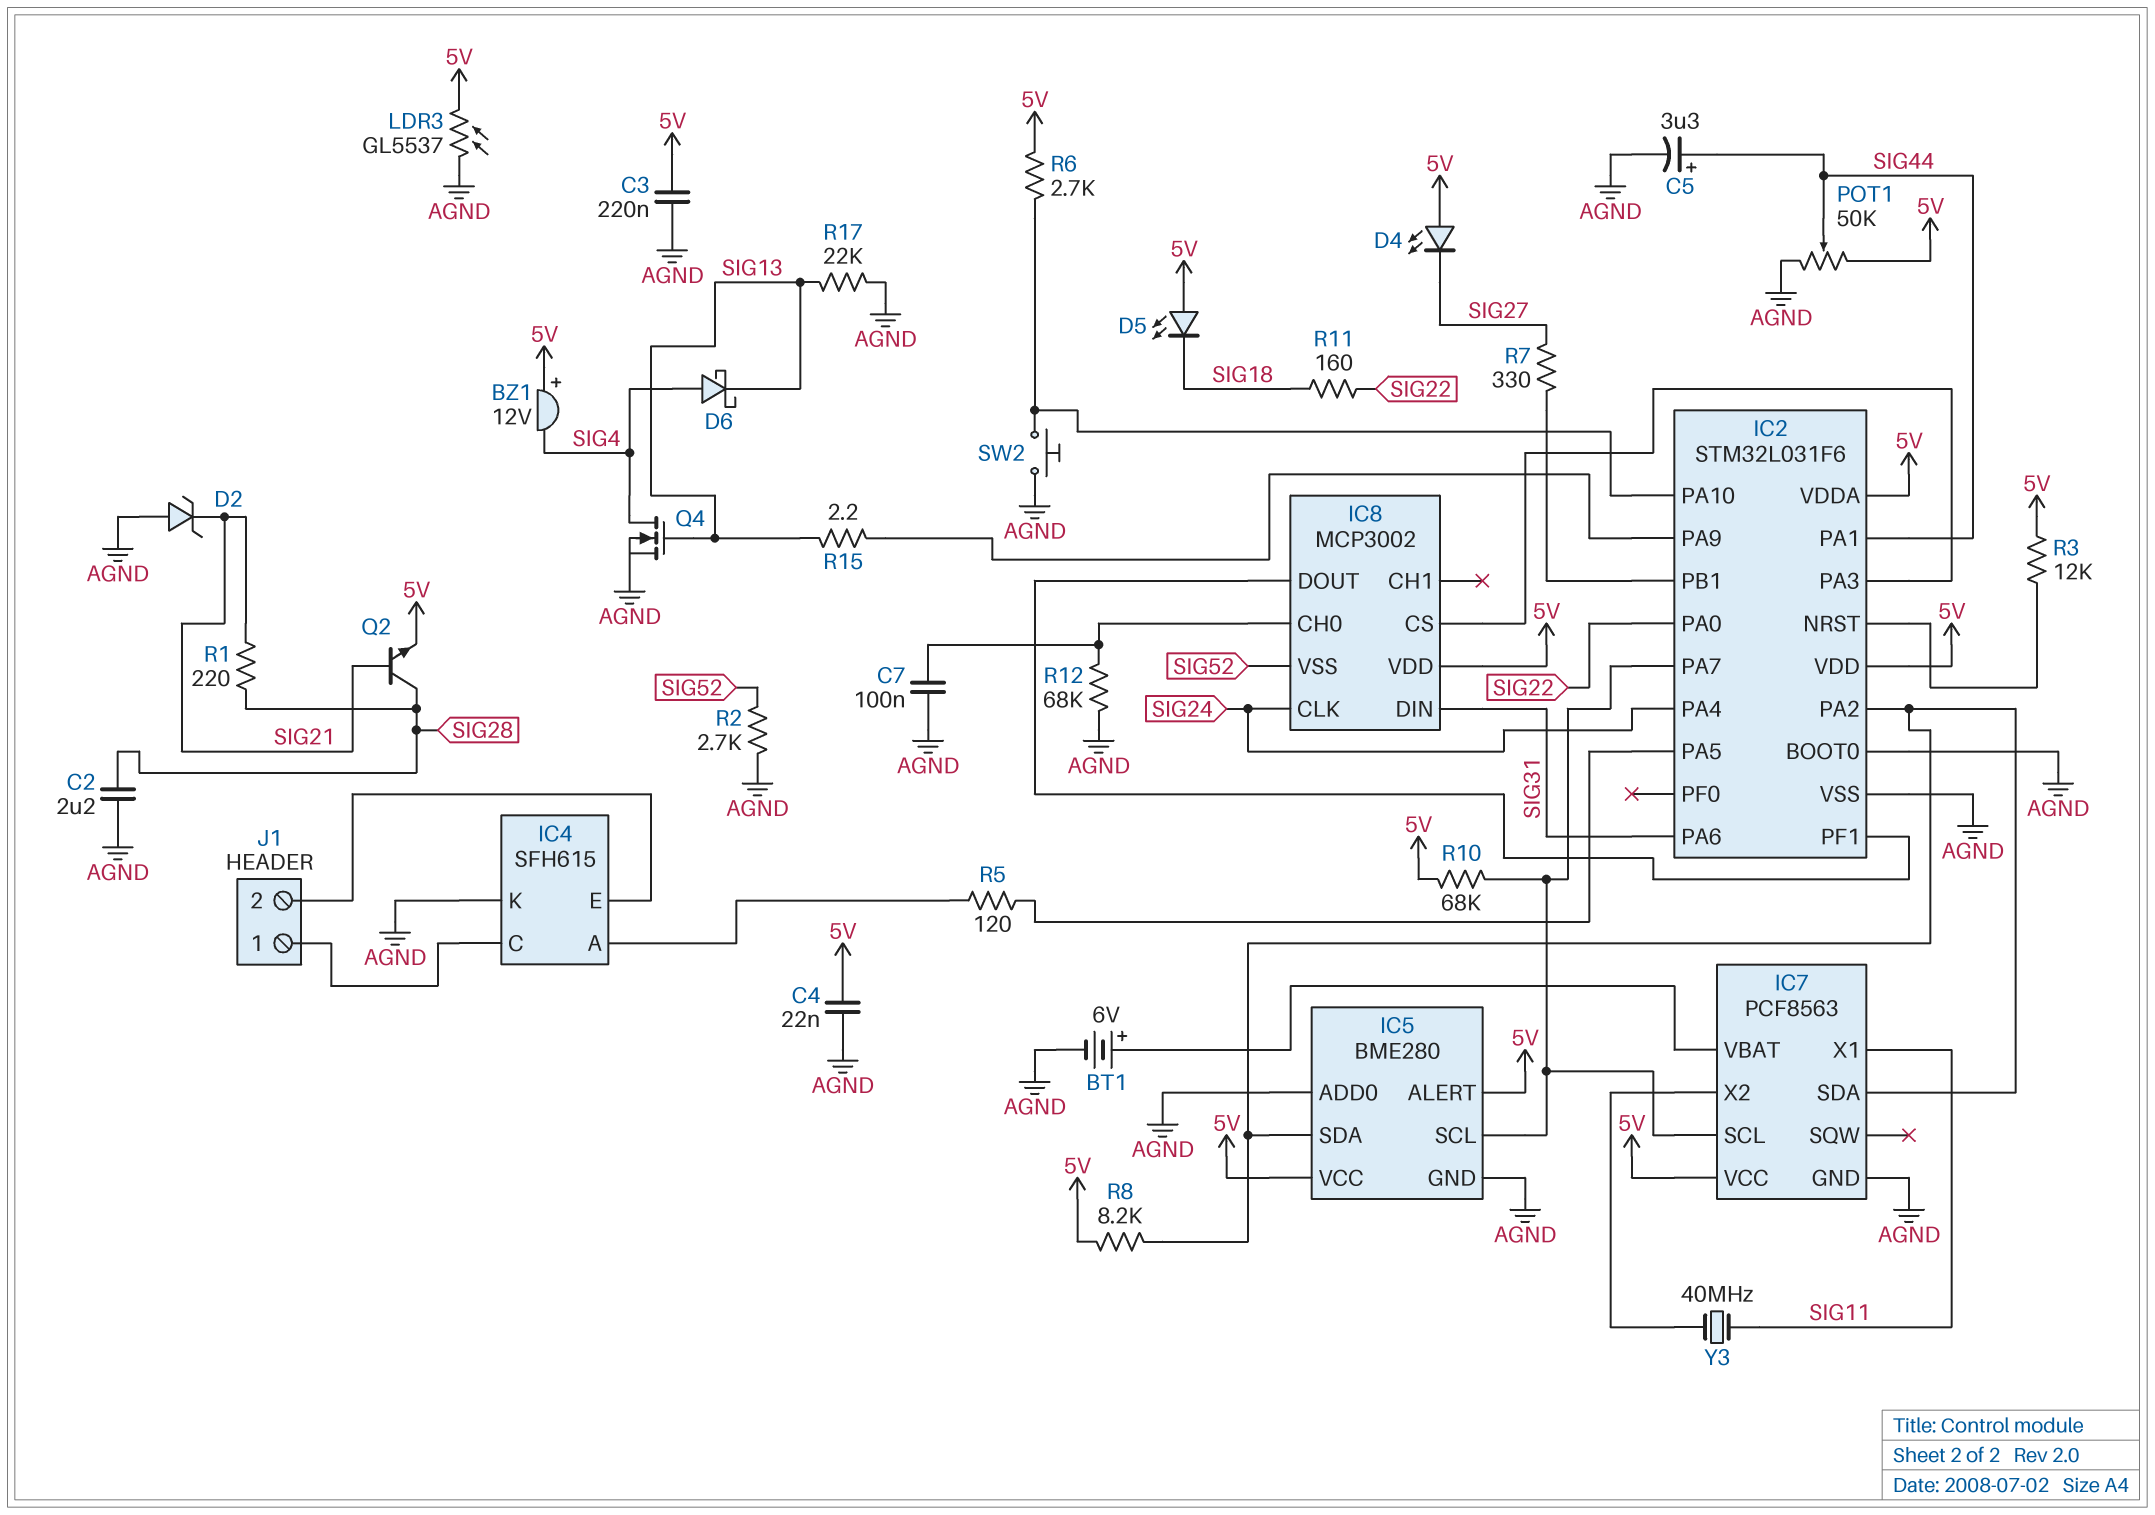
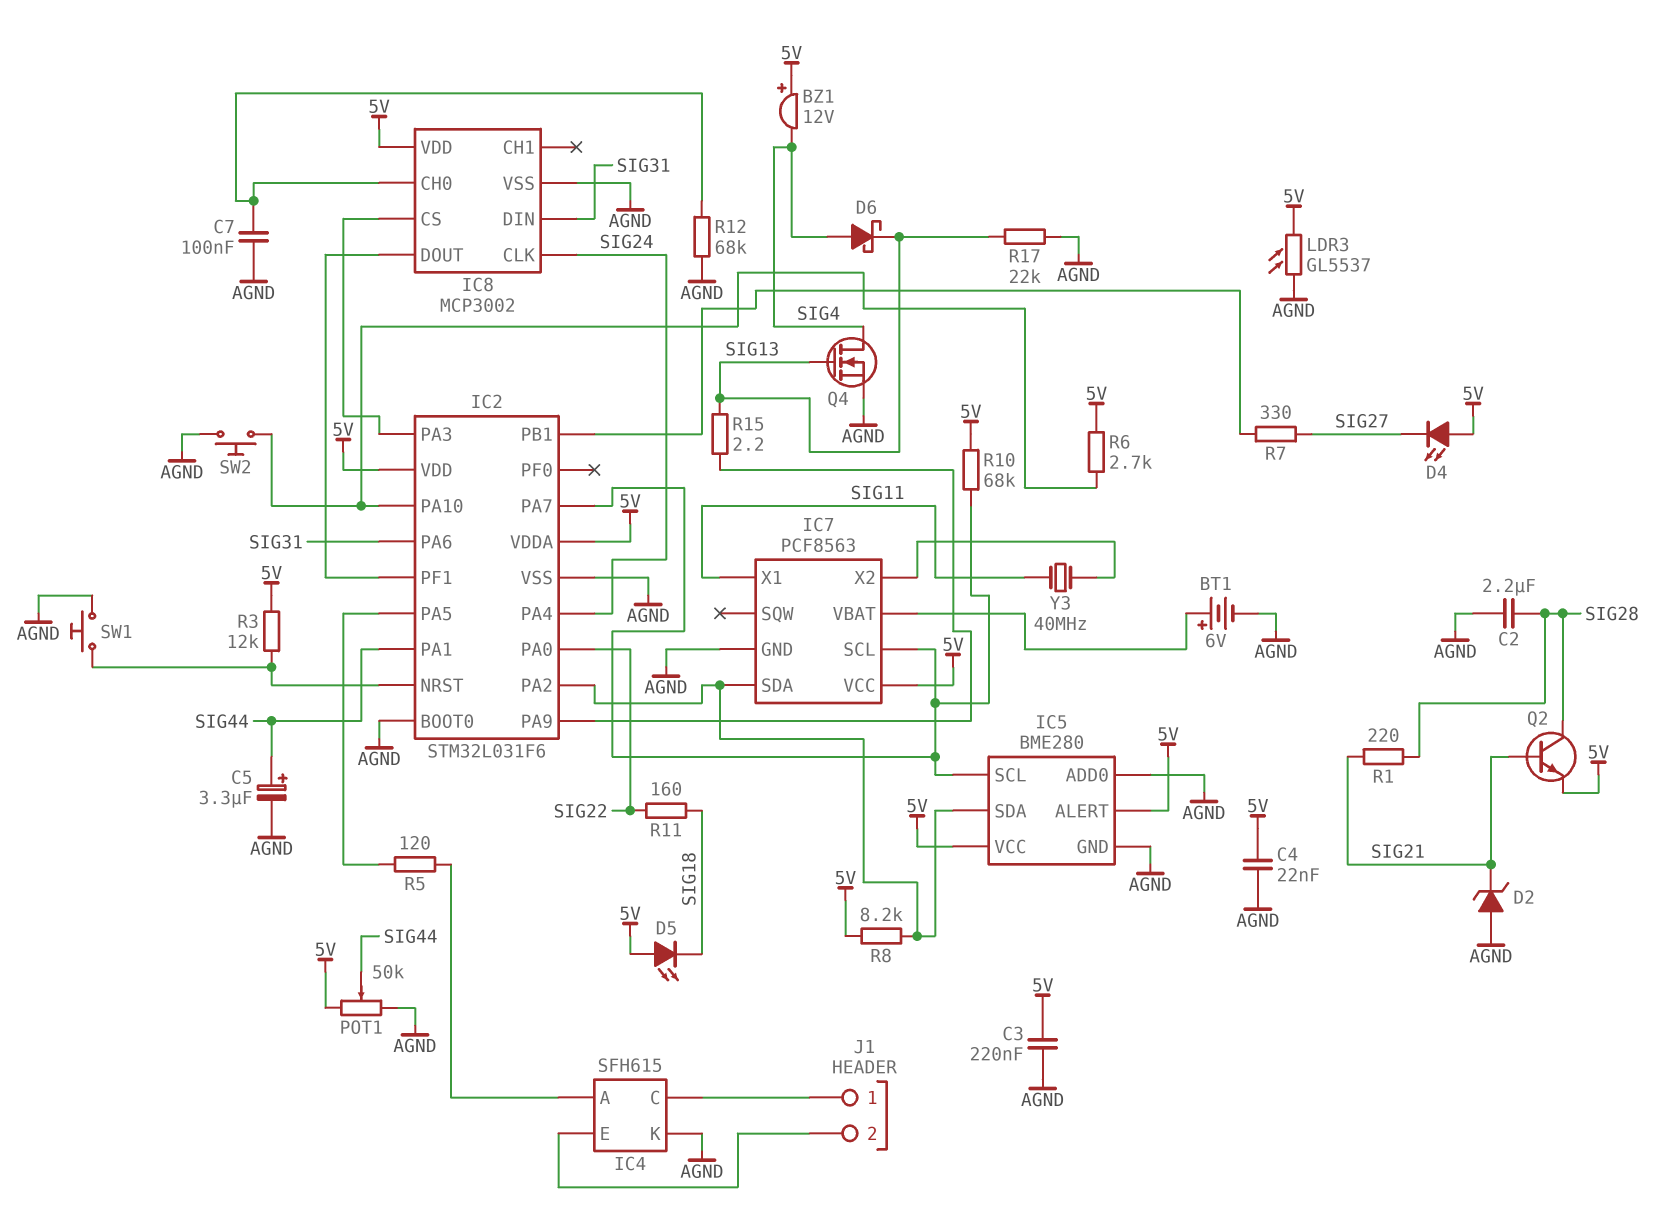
IC8 pin VSS: SIG52 -> AGND
R2: 2.7k (AGND, SIG52) -> none
SW1: none -> button (AGND, IC2/NRST)

